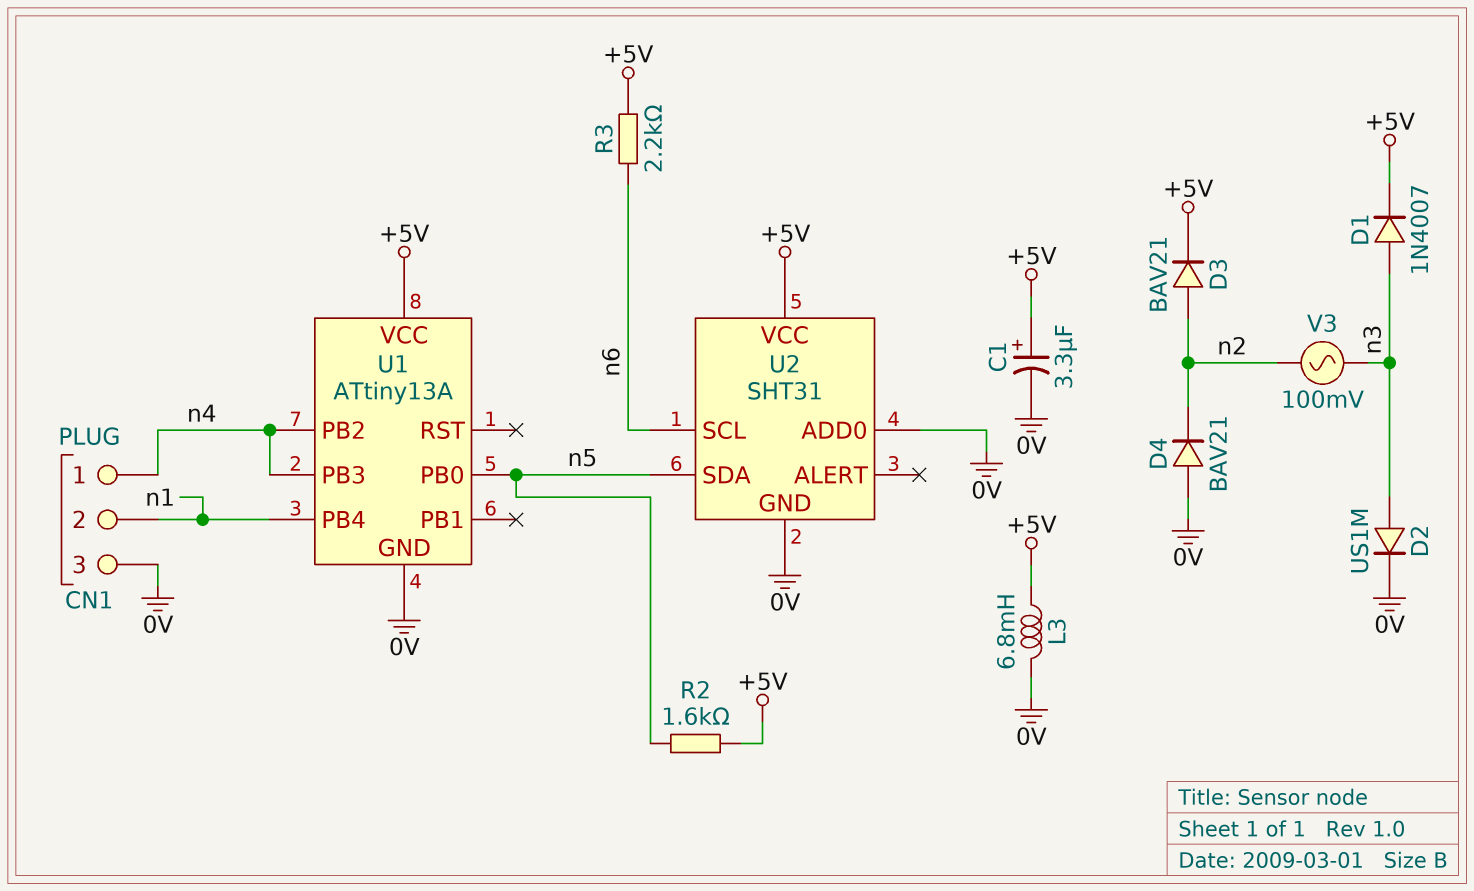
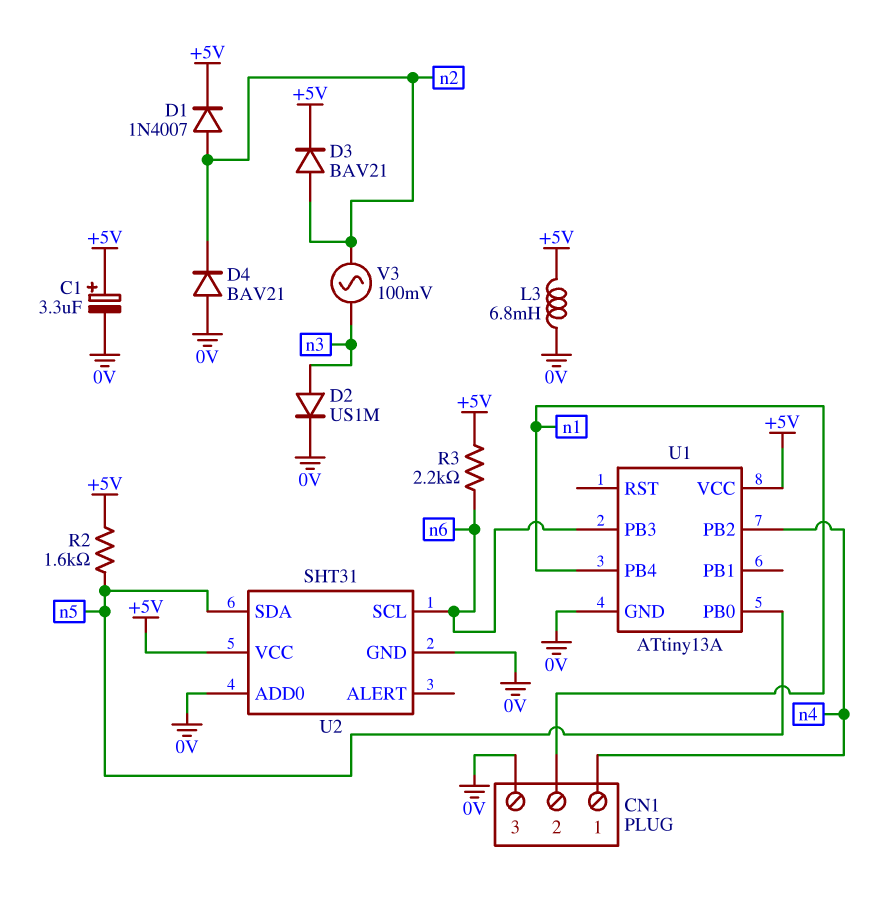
D1: diode 1N4007 (A n3, K +5V) -> diode 1N4007 (A n2, K +5V)
U1 pin PB3: n4 -> n6

